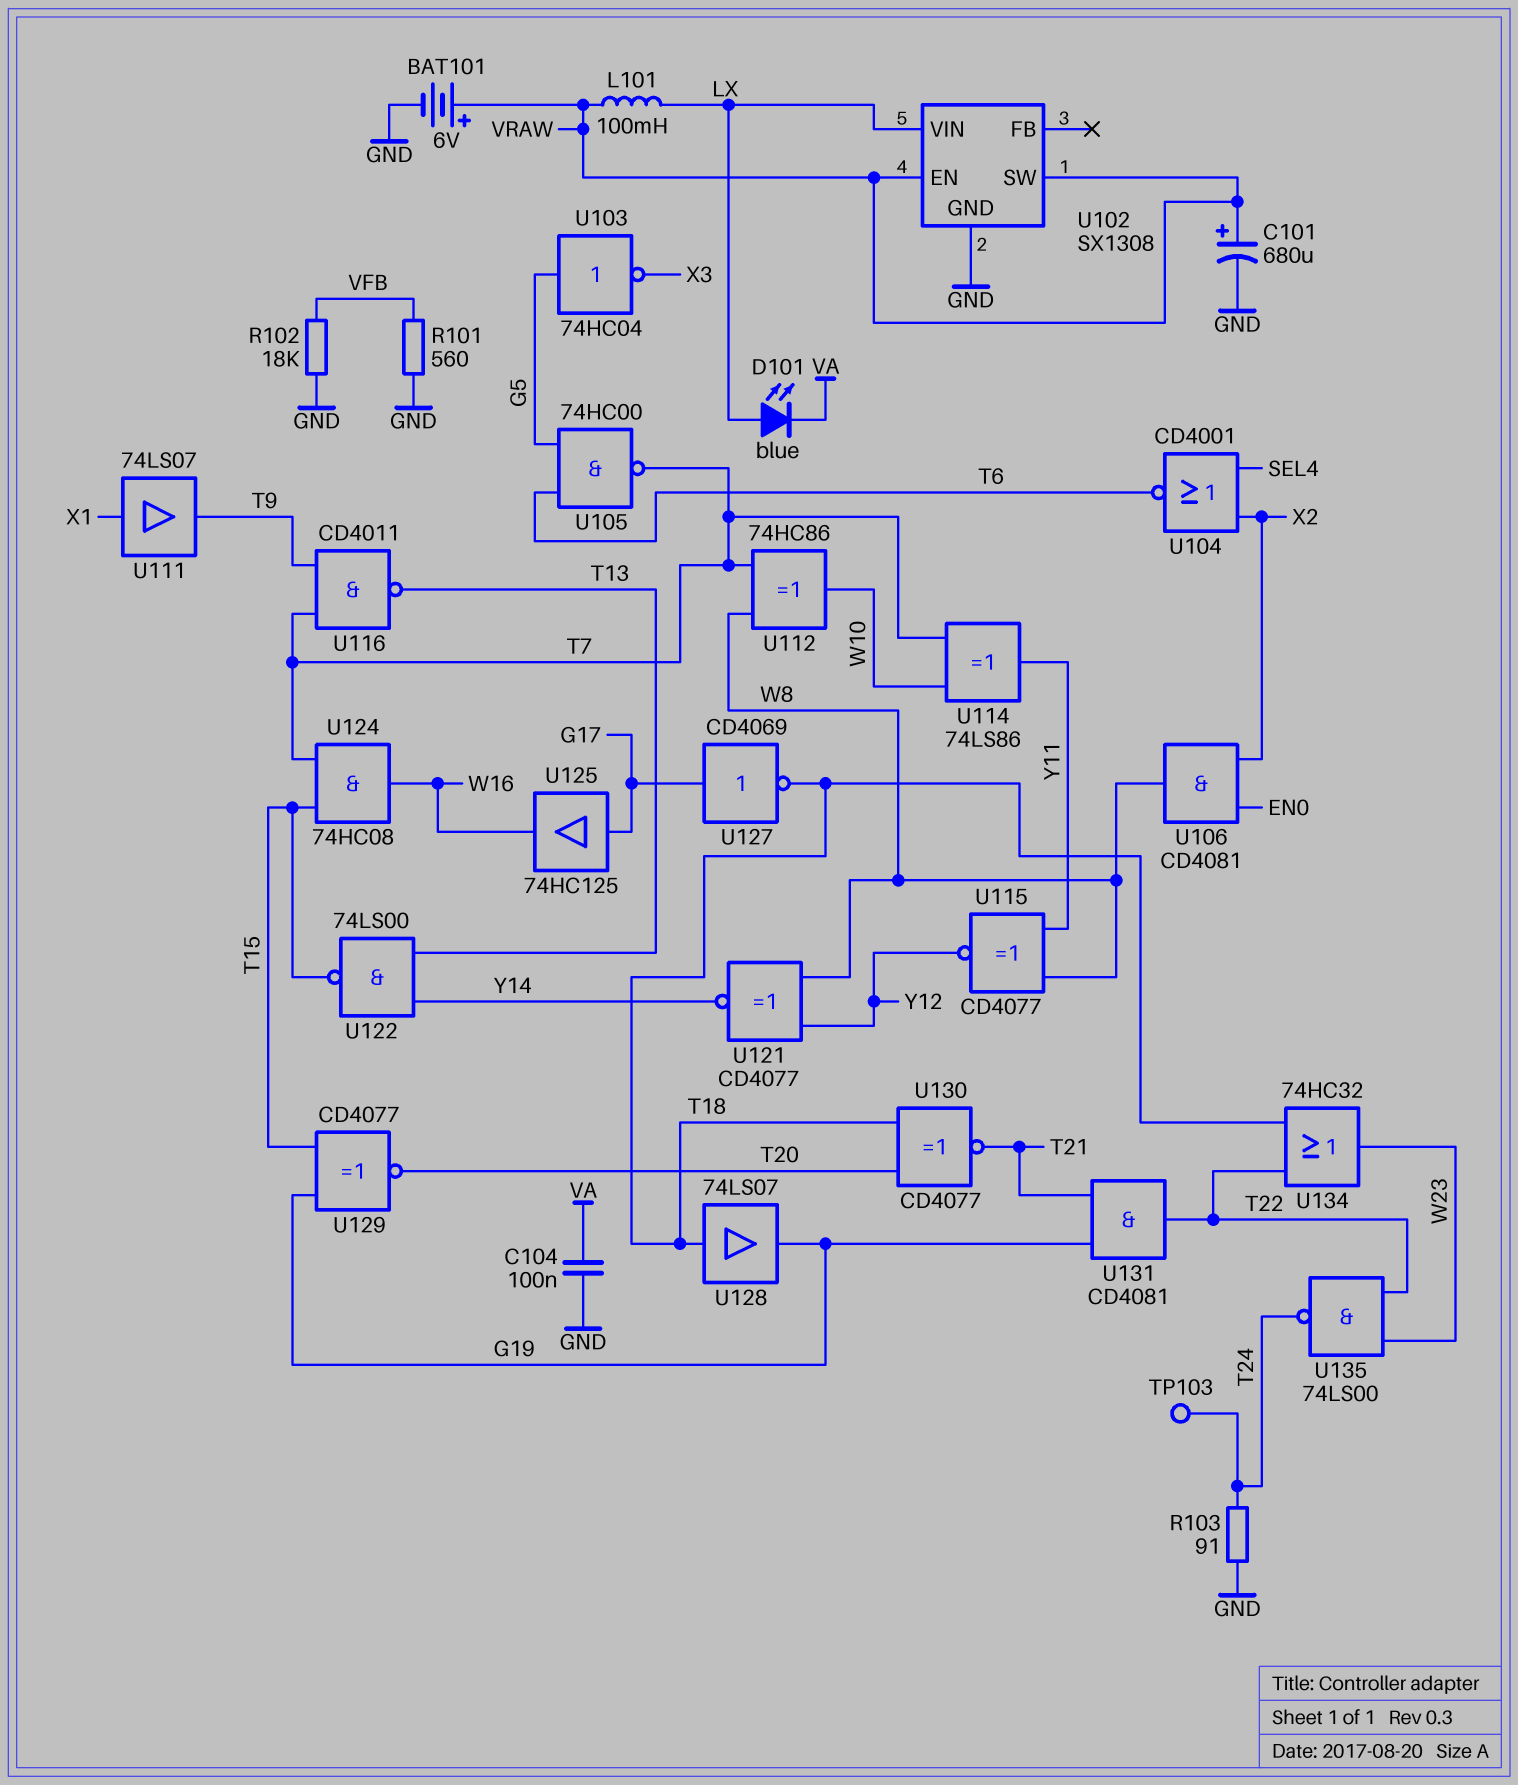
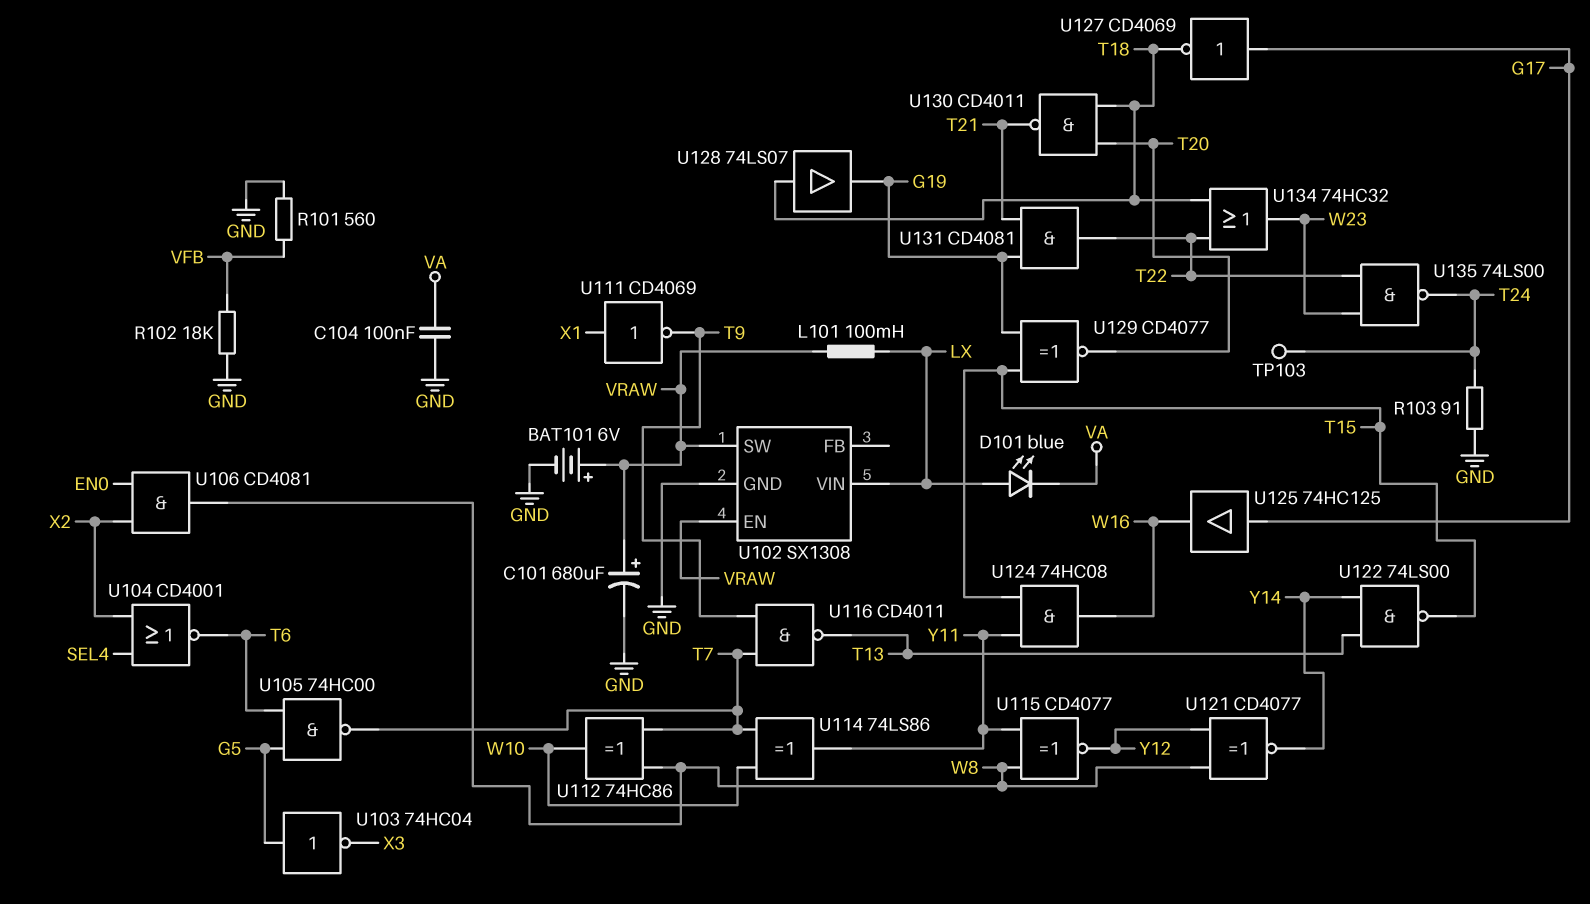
U111: buffer 74LS07 (in X1, out T9) -> NOT CD4069 (in X1, out T9)
U124: AND 74HC08 (in T7, in T15, out W16) -> AND 74HC08 (in T15, in Y11, out W16)
U130: XNOR CD4077 (in T18, in T20, out T21) -> NAND CD4011 (in T18, in T20, out T21)

